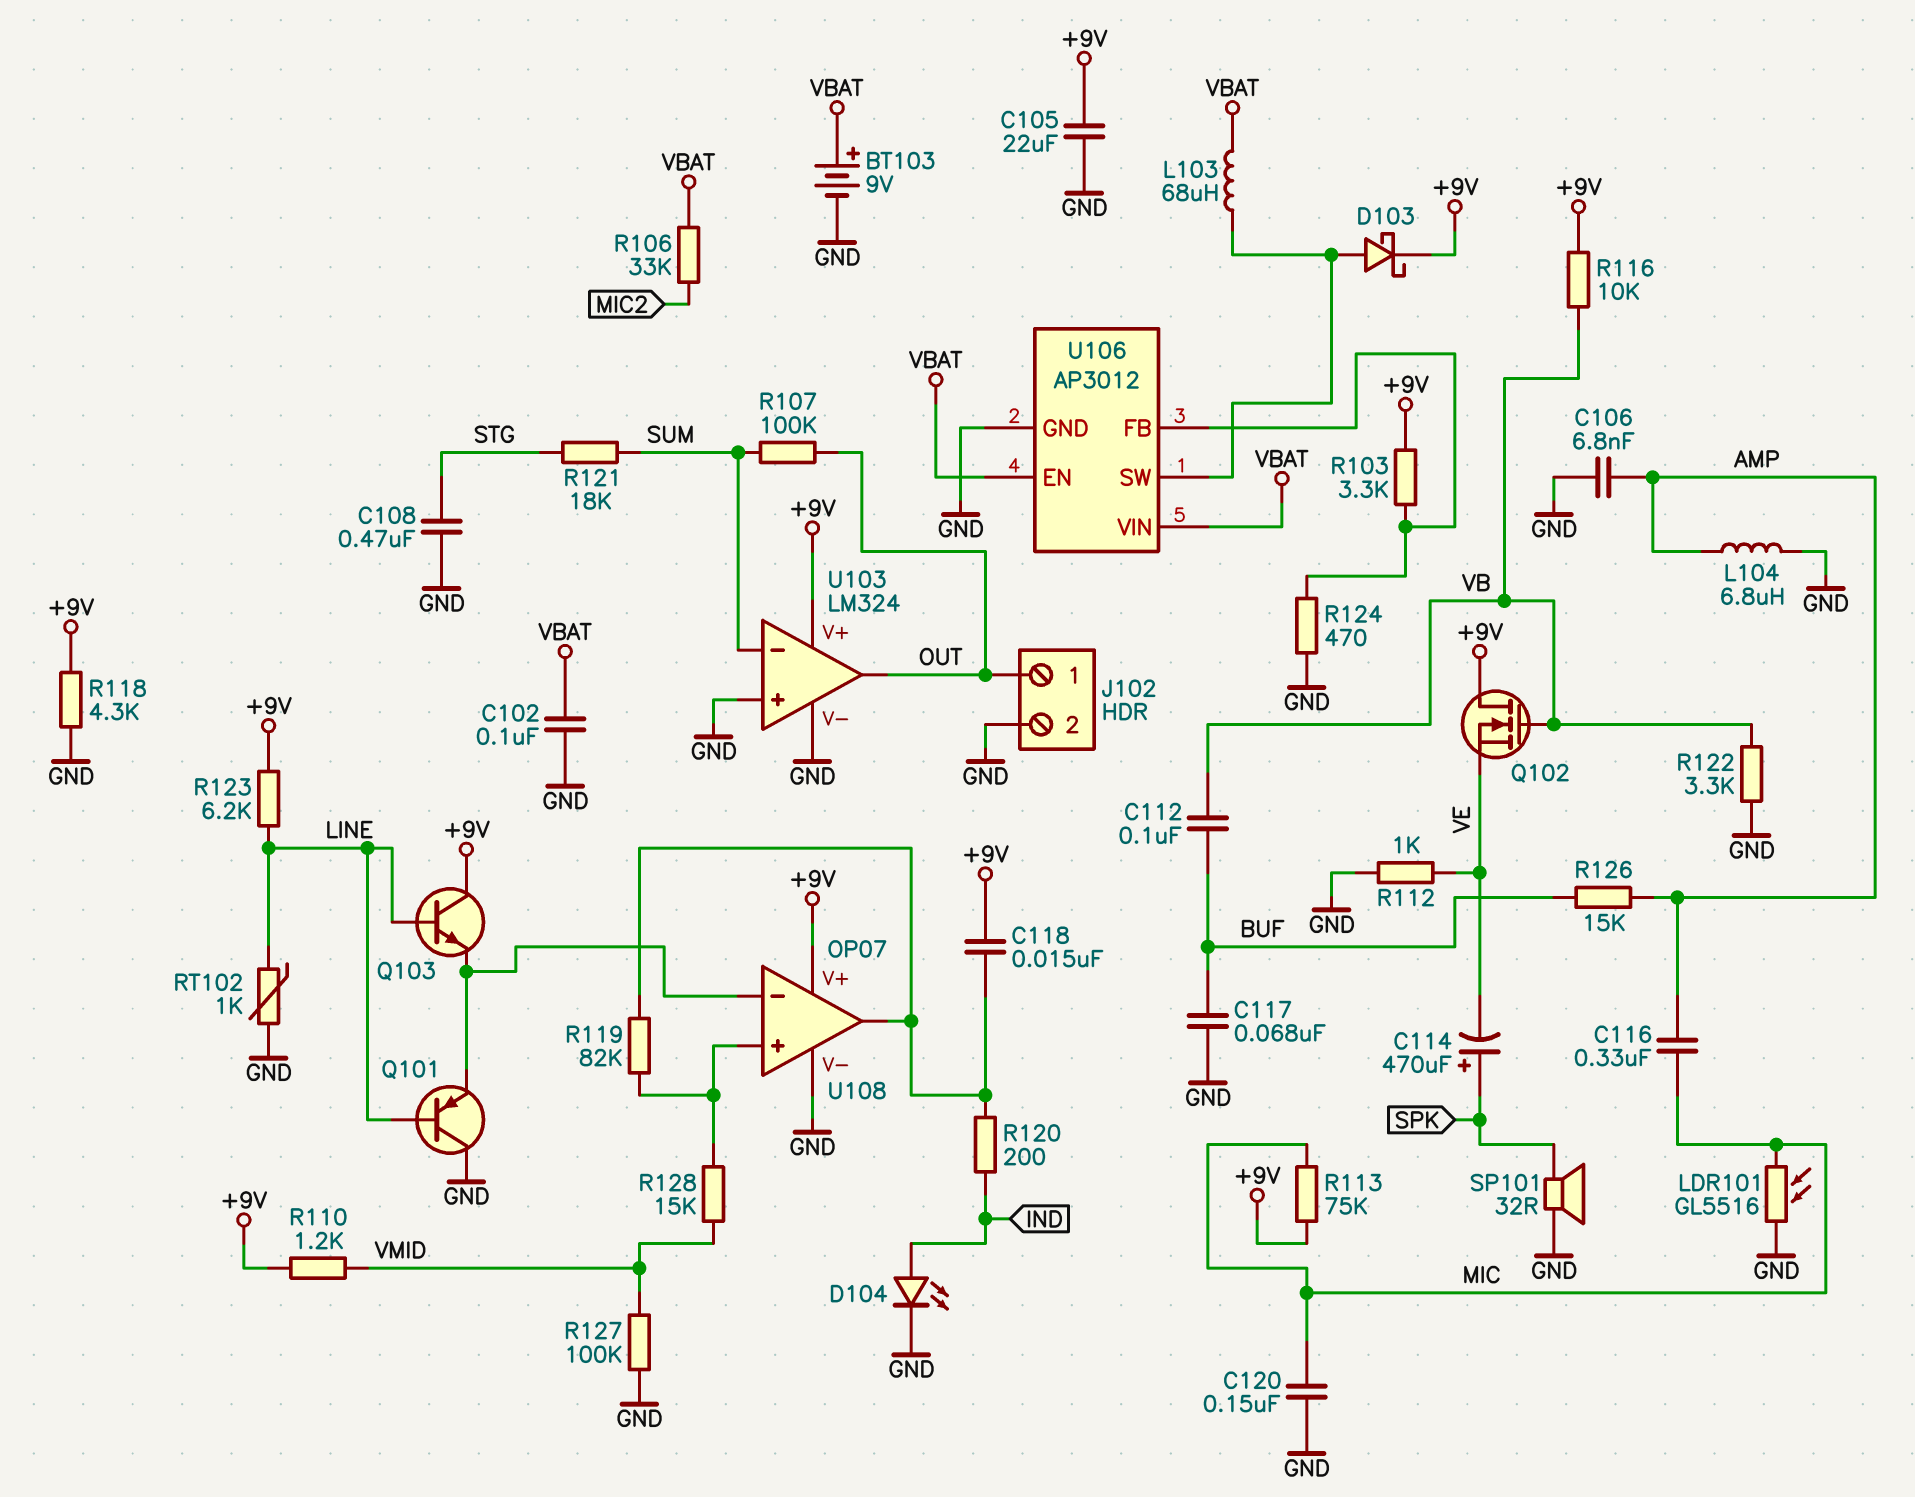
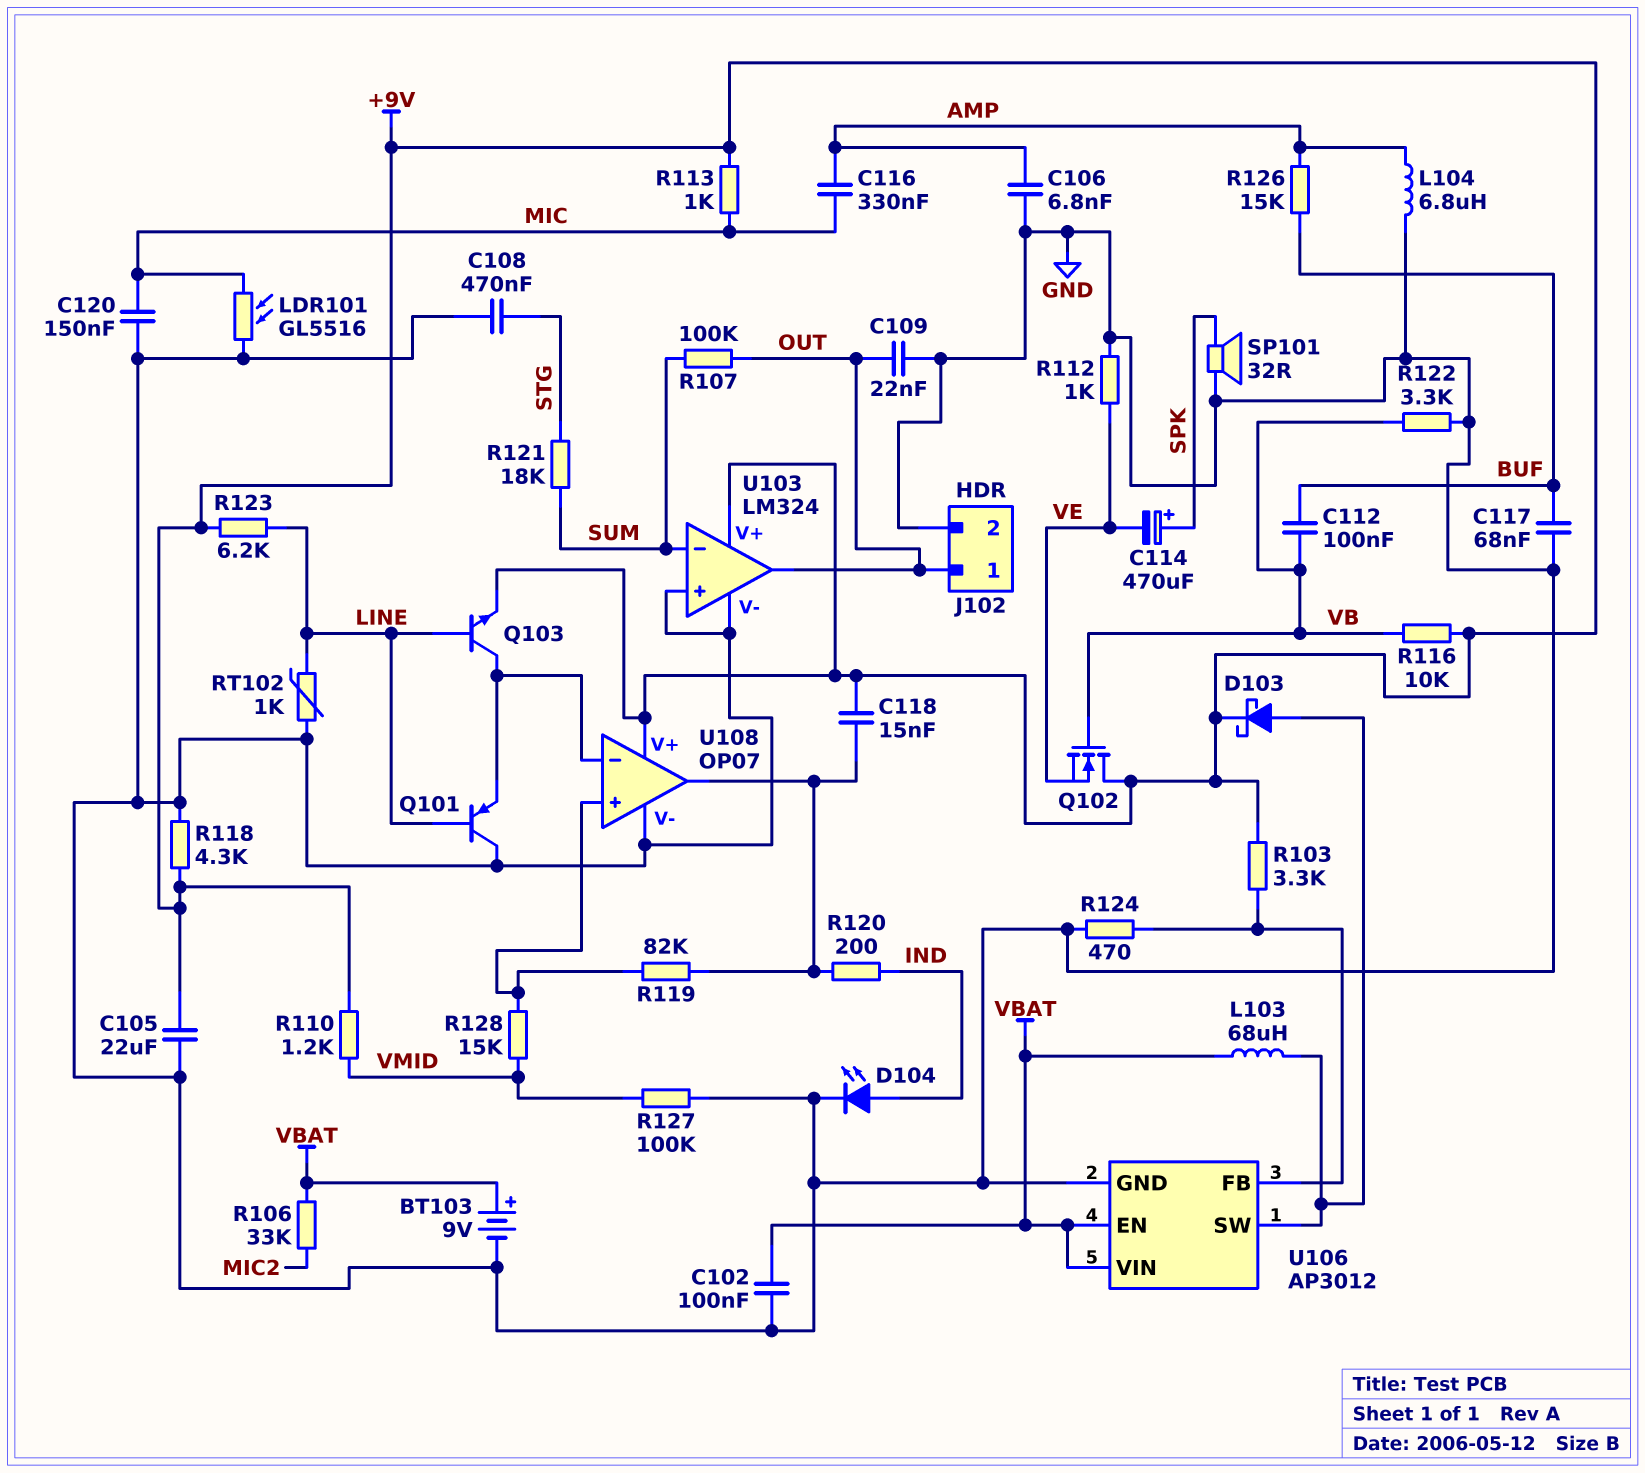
C109: none -> 22nF (GND, OUT)
Q103: NPN (B LINE, C +9V, E U108/in-) -> NPN (B LINE, C U108/in-, E +9V)
R113: 75k (+9V, MIC) -> 1k (+9V, MIC)

